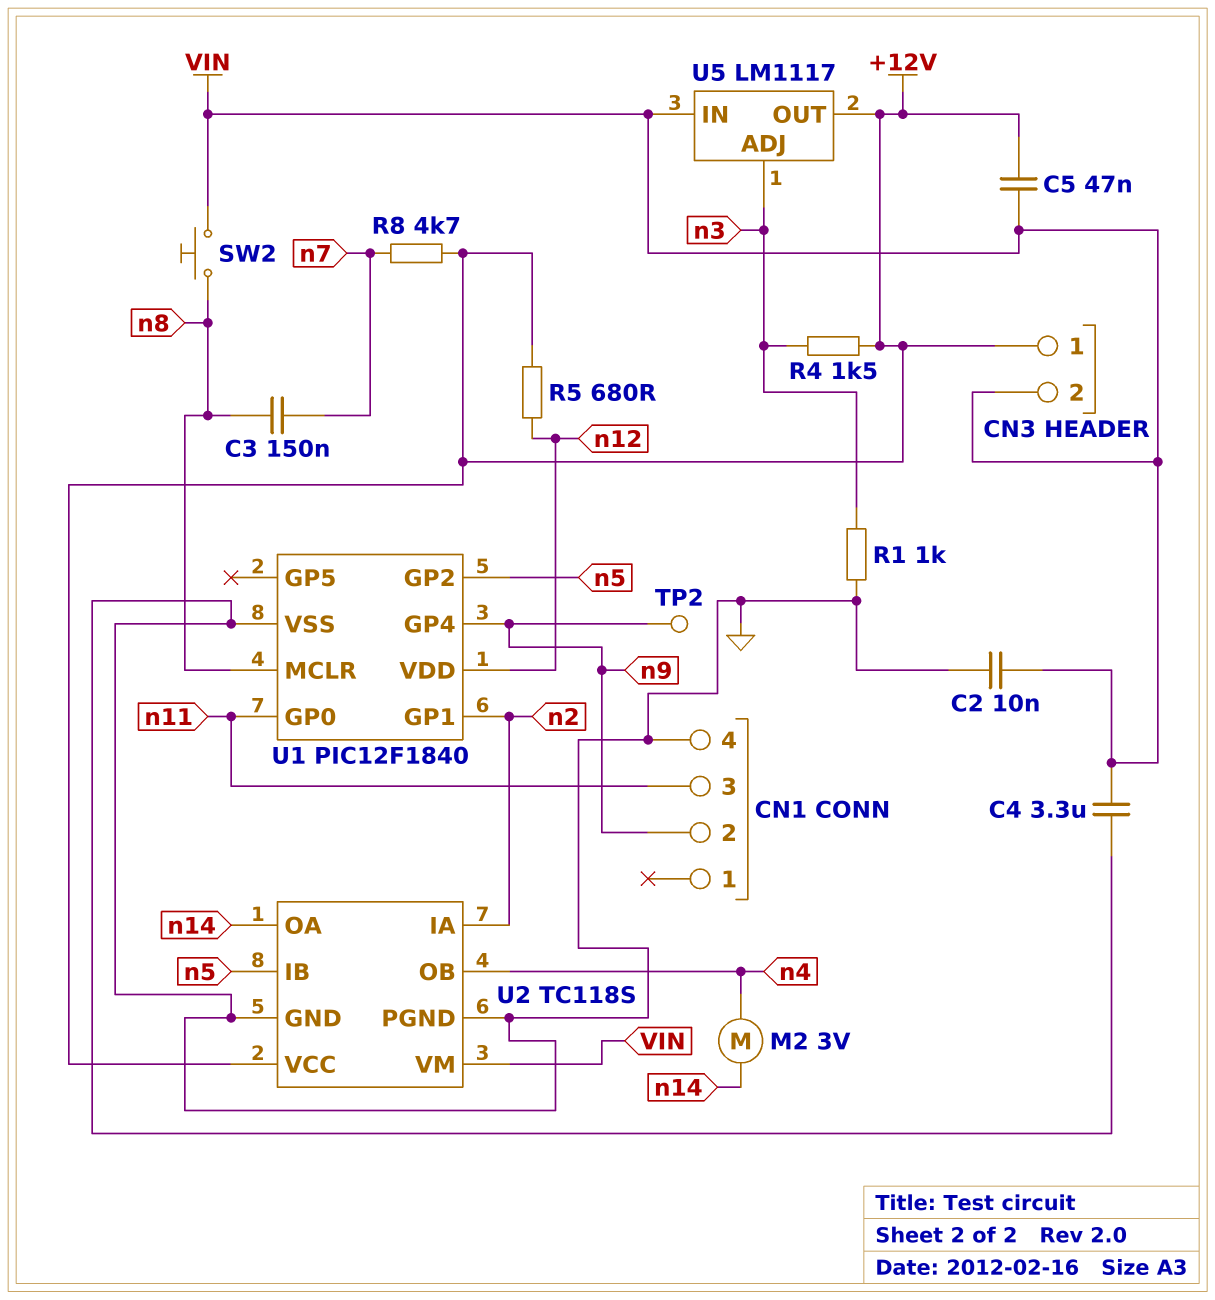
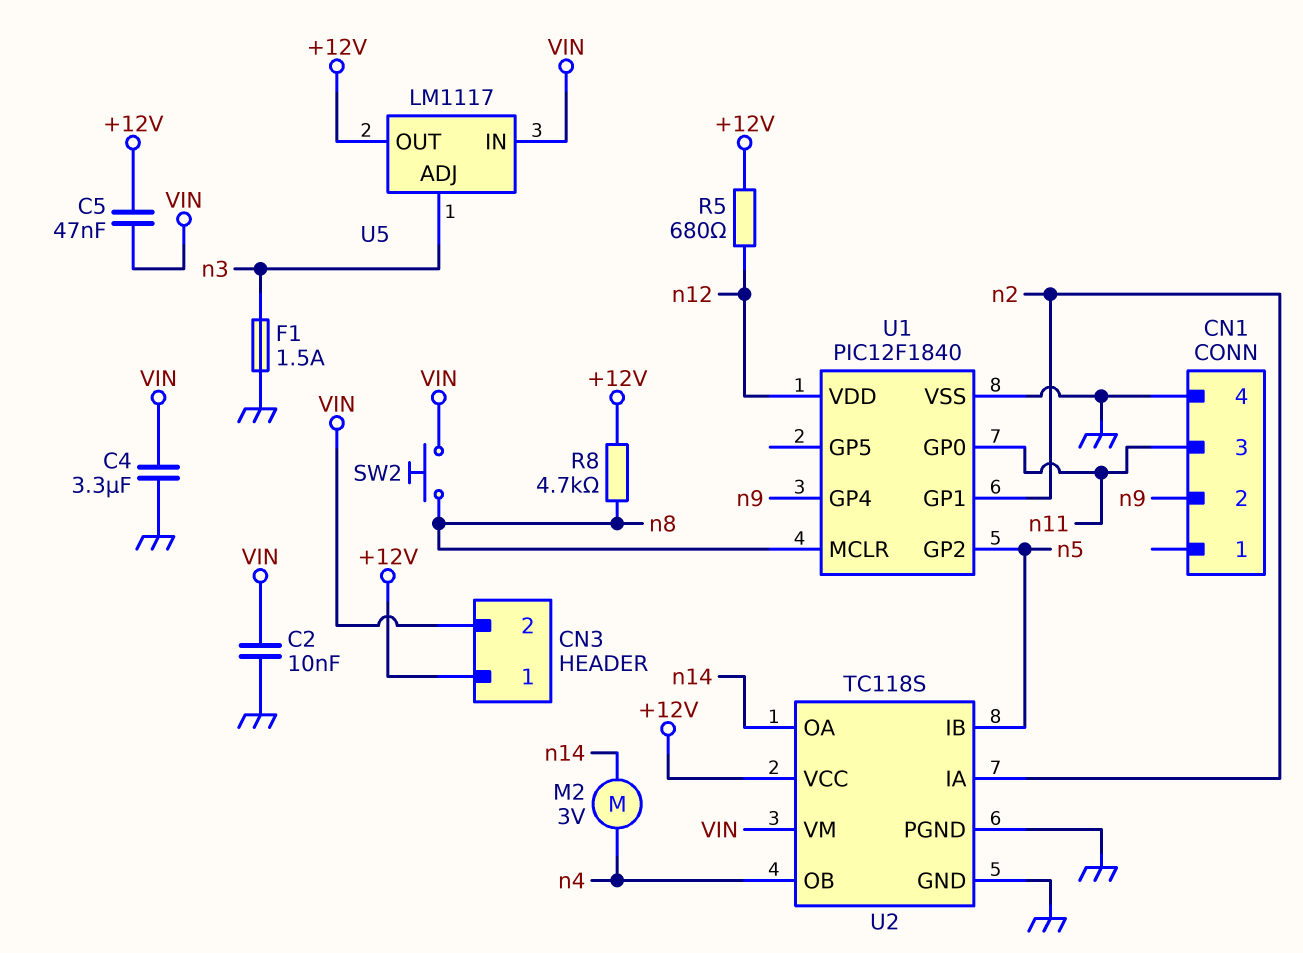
C3: 150nF (n7, n8) -> none
F1: none -> 1.5A (GND, n3)
R1: 1k (GND, n3) -> none
R4: 1.5k (+12V, n3) -> none
R8: 4.7k (+12V, n7) -> 4.7k (+12V, n8)
TP2: test point (n9) -> none

